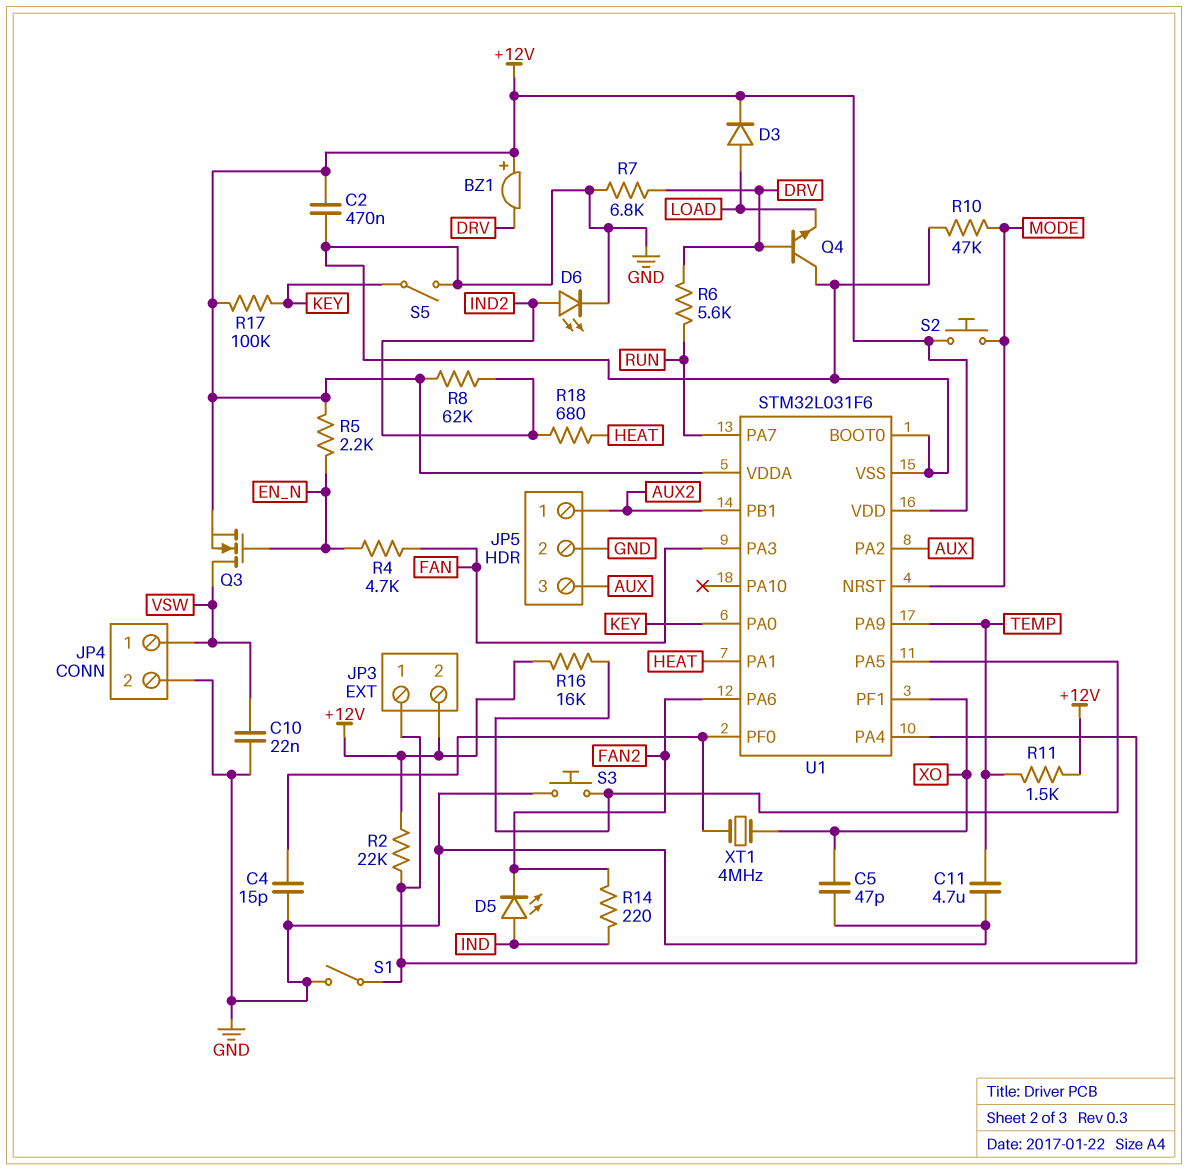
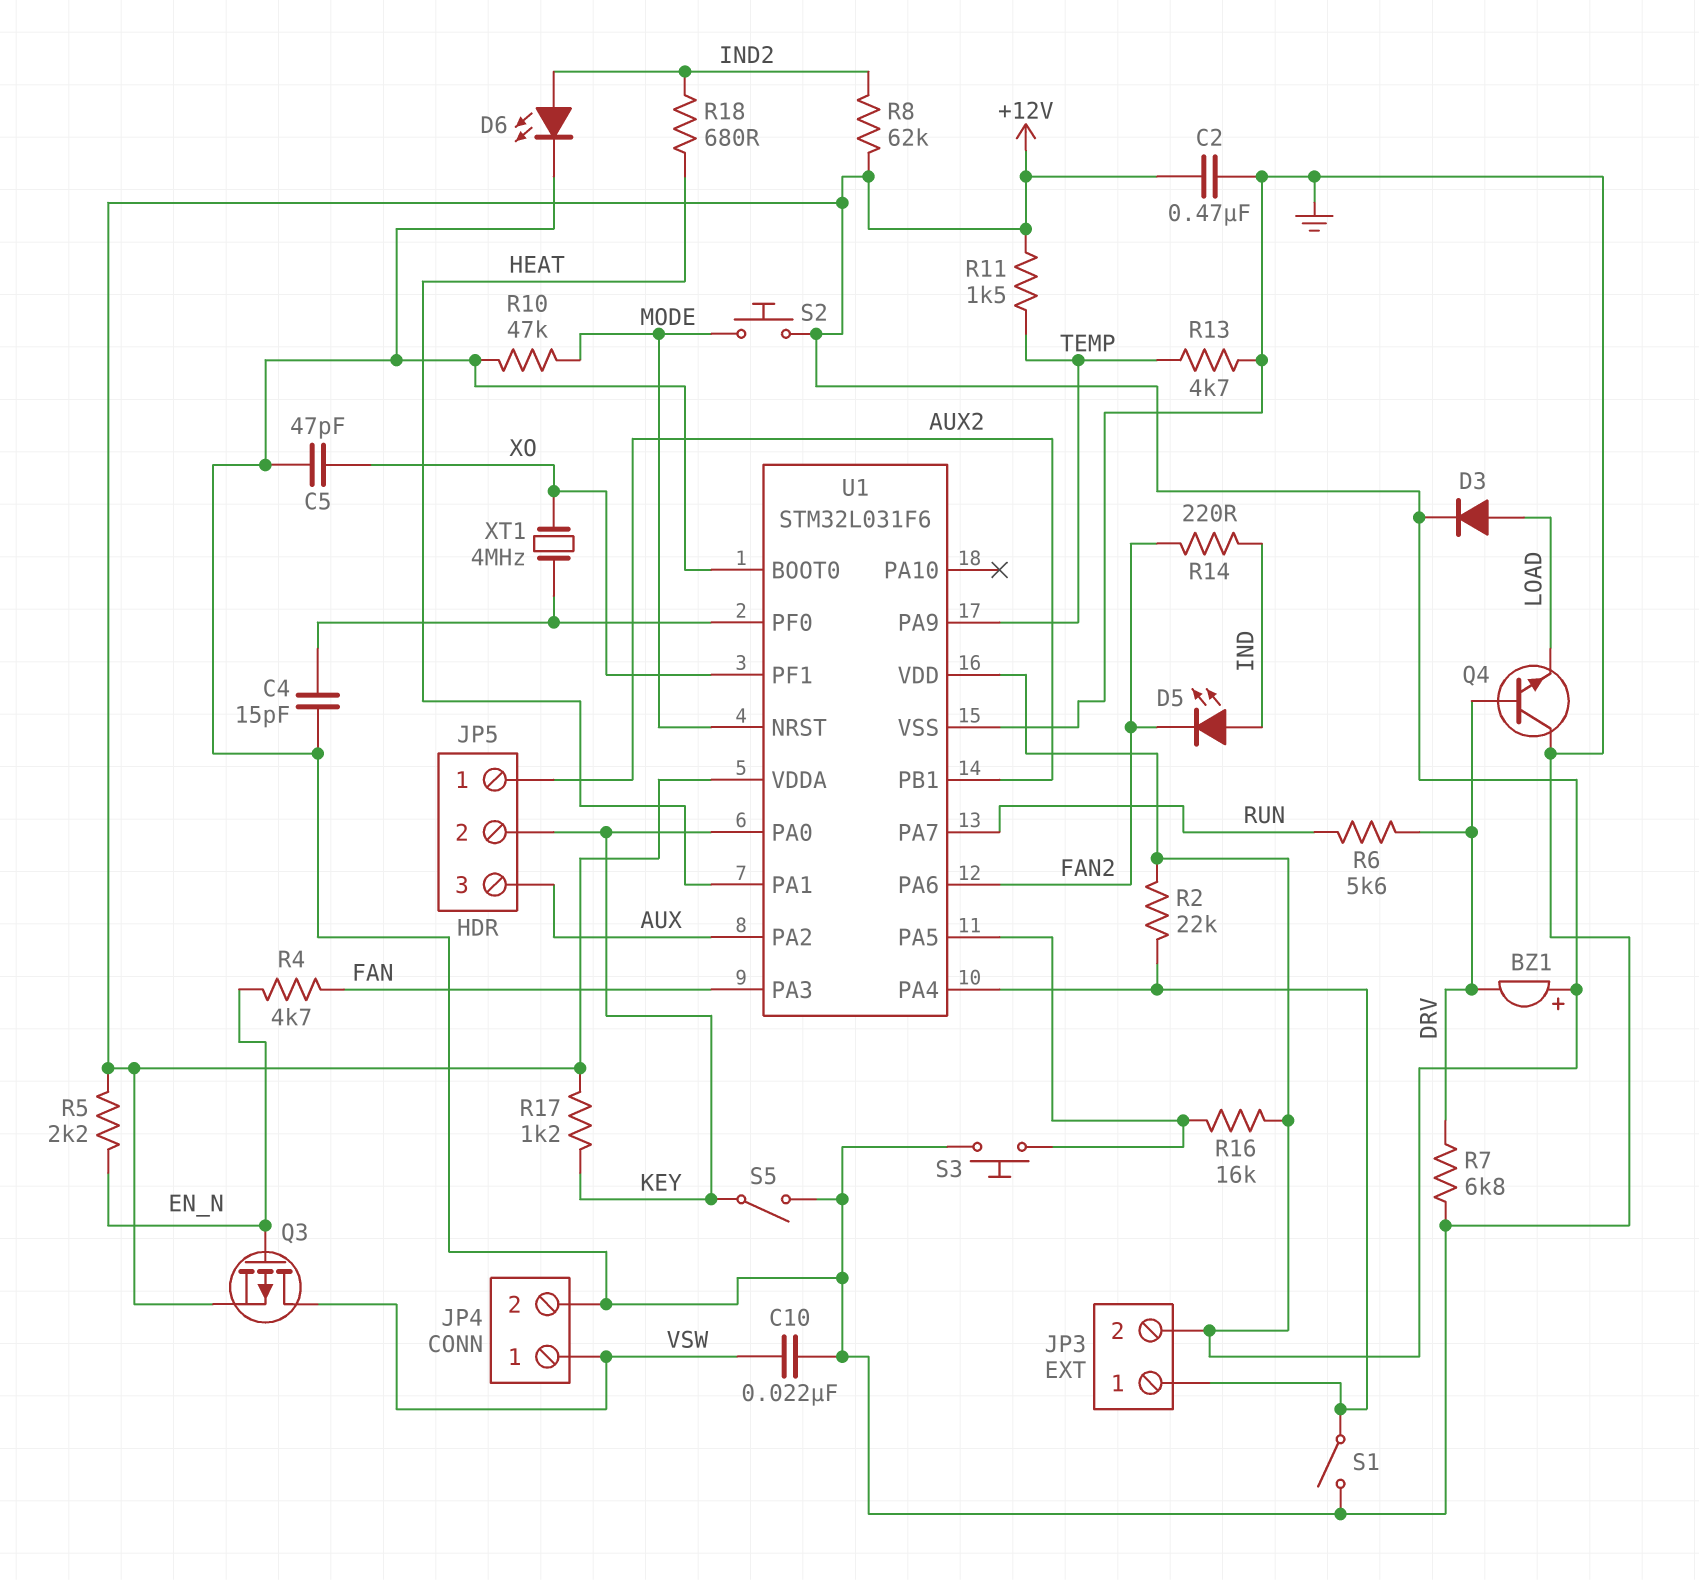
C11: 4.7uF (GND, TEMP) -> none
JP5 pin 2: GND -> KEY
Q3: NMOS (G EN_N, D VSW, S +12V) -> PMOS (G EN_N, D VSW, S +12V)
R13: none -> 4.7k (GND, TEMP)
R17: 100k (+12V, KEY) -> 1.2k (+12V, KEY)

